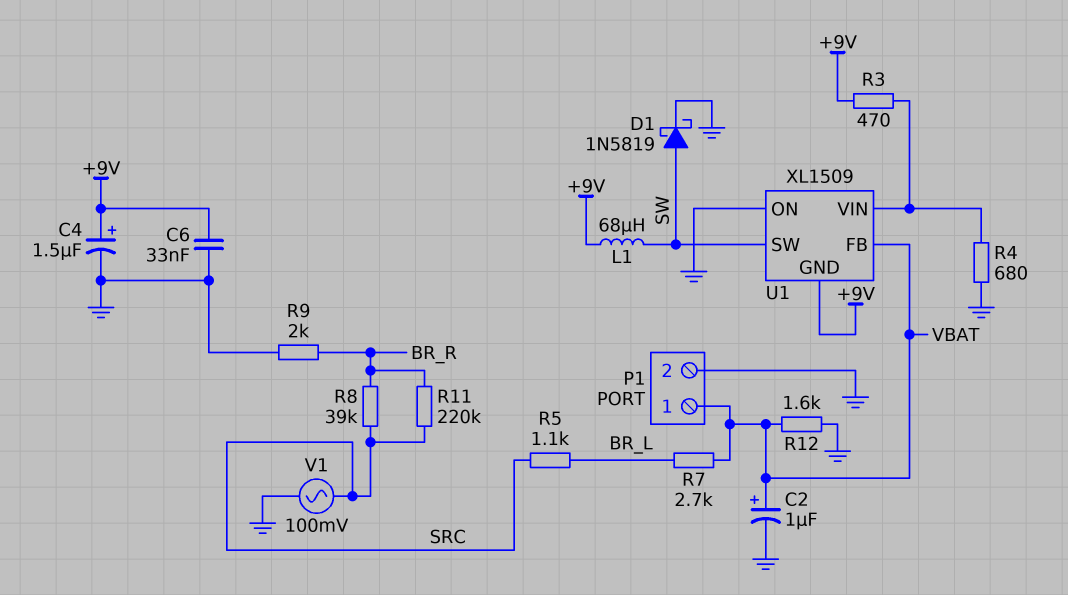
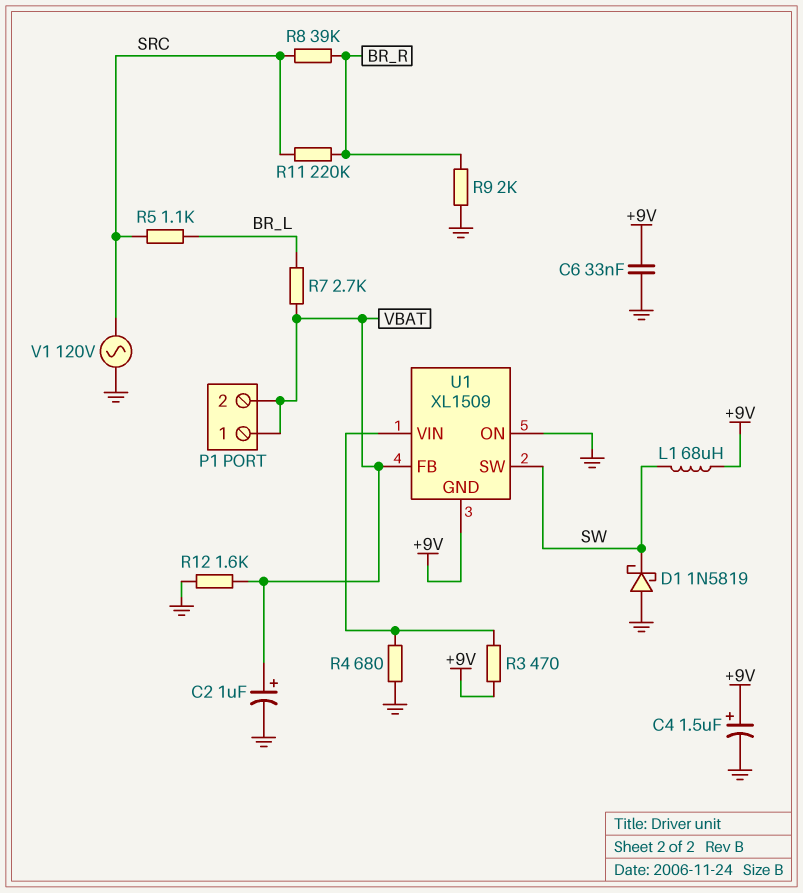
D1: schottky 1N5819 (A SW, K GND) -> schottky 1N5819 (A GND, K SW)
P1 pin 2: GND -> VBAT
V1: AC 100mV (GND, SRC) -> AC 120V (GND, SRC)

